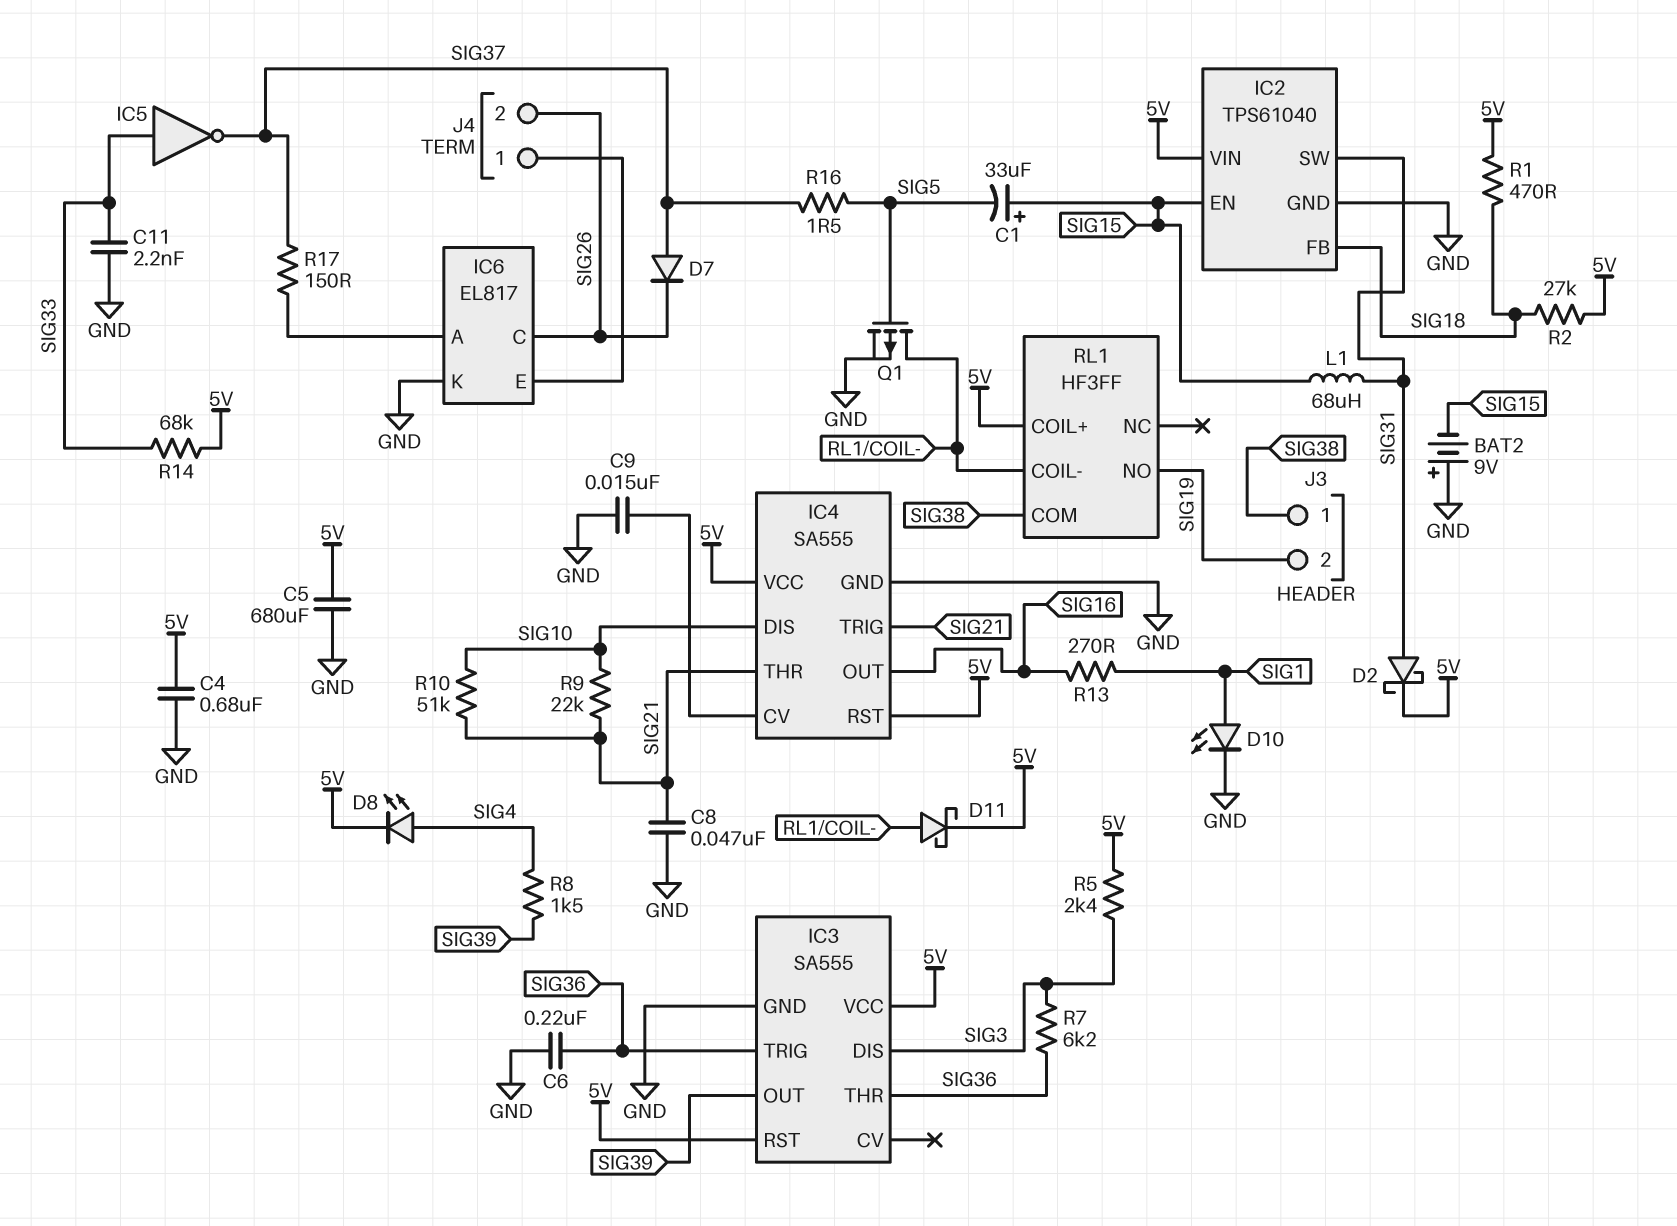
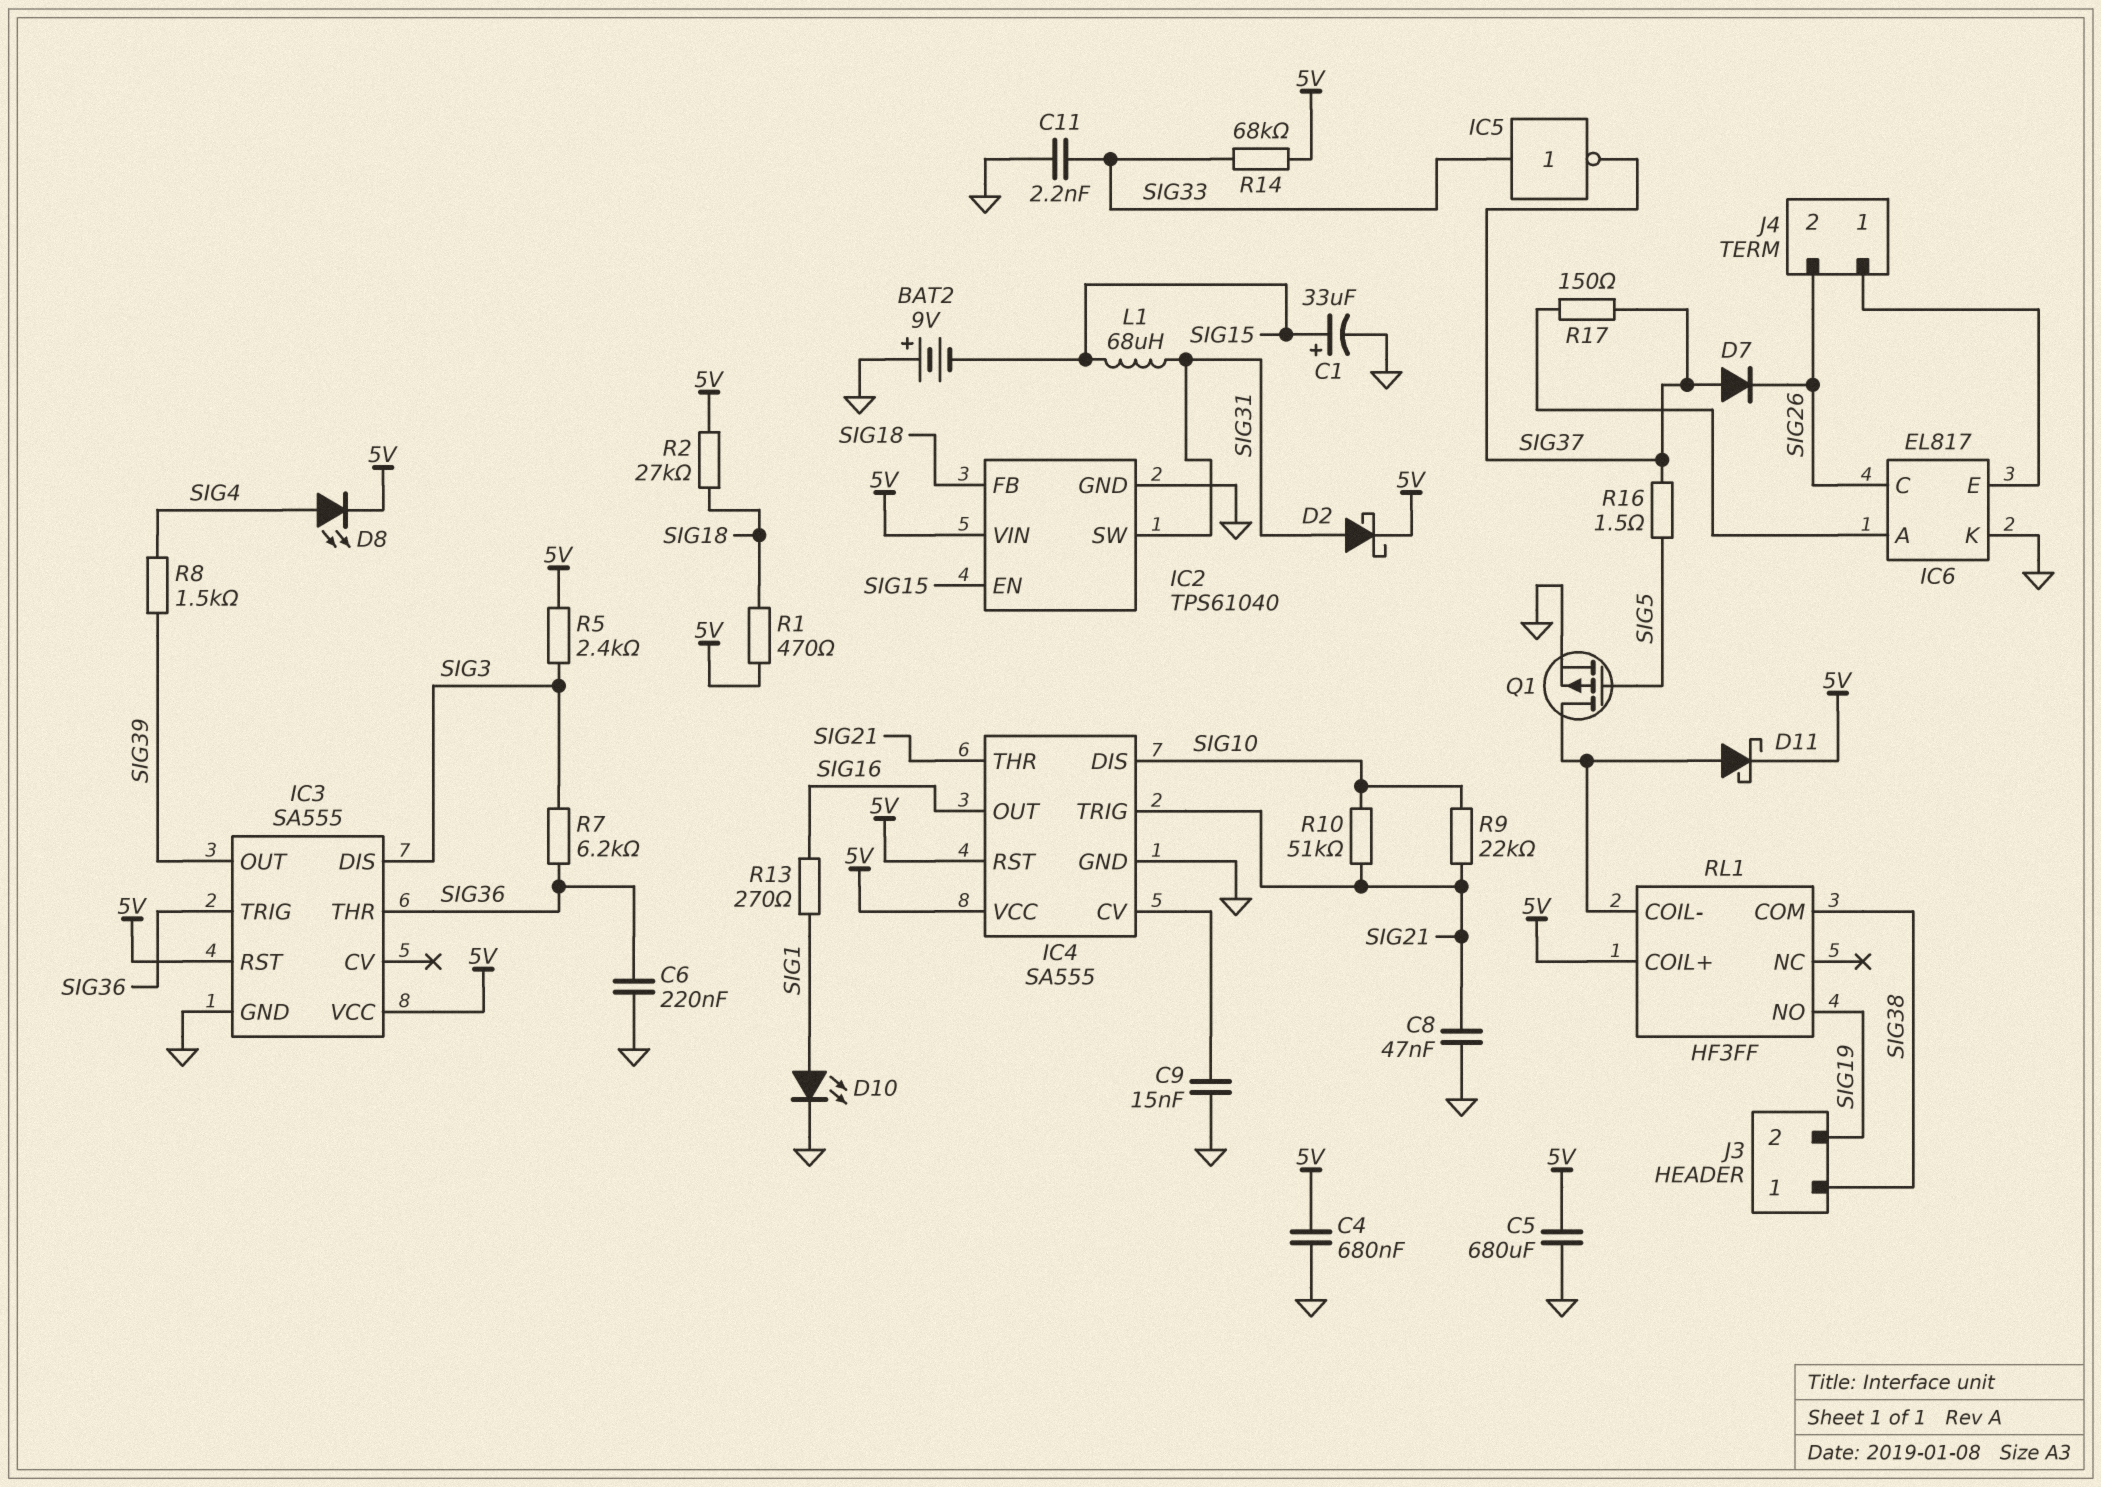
C1: 33uF (plus SIG15, minus SIG5) -> 33uF (plus SIG15, minus GND)

